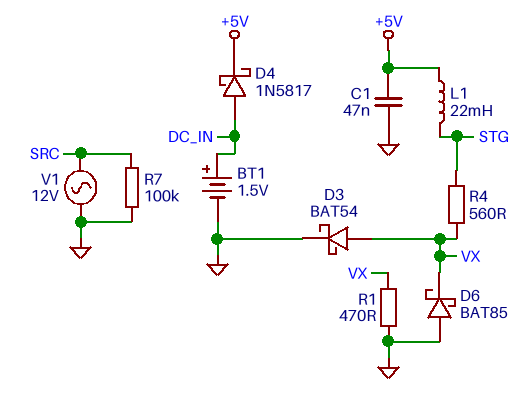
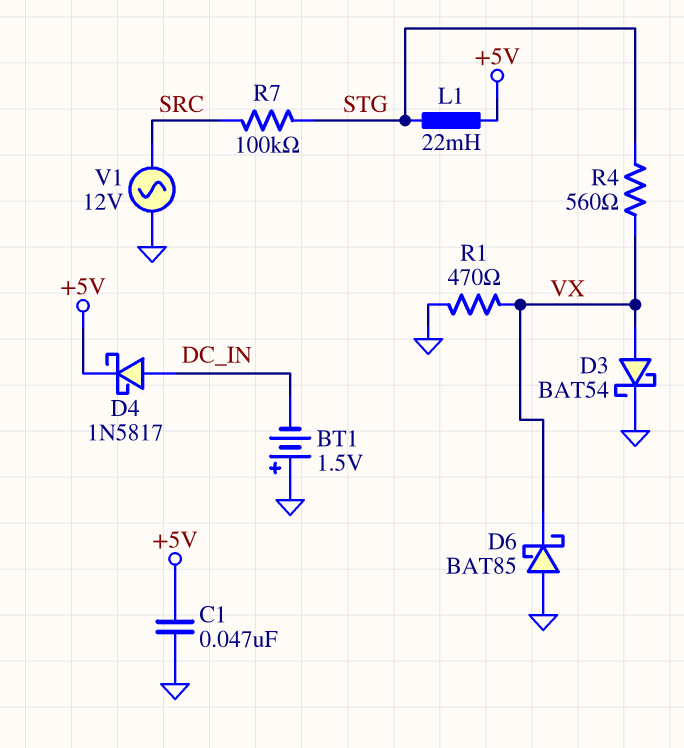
BT1: 1.5V (plus DC_IN, minus GND) -> 1.5V (plus GND, minus DC_IN)
R7: 100k (GND, SRC) -> 100k (SRC, STG)

